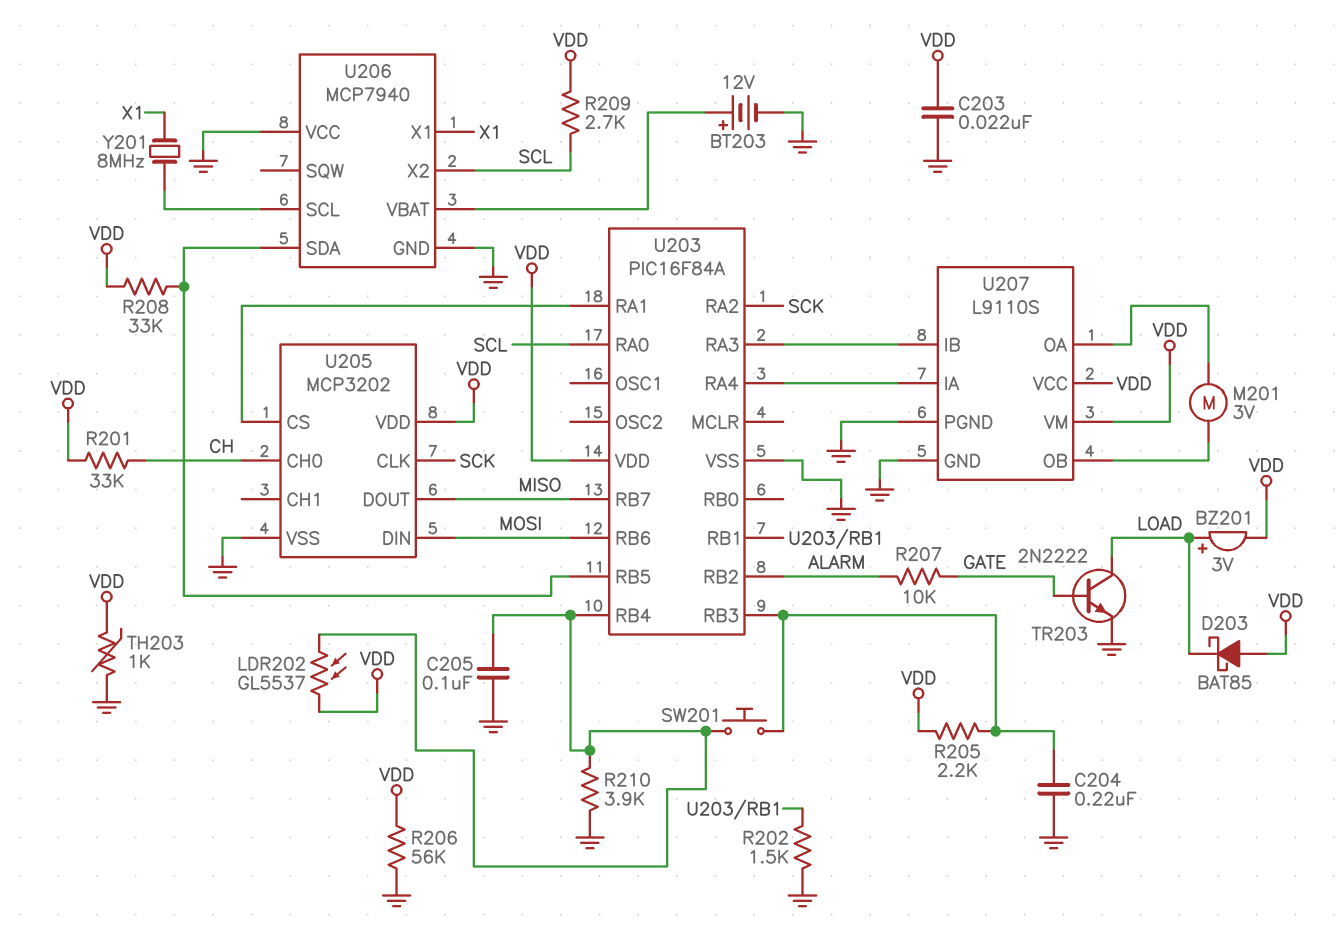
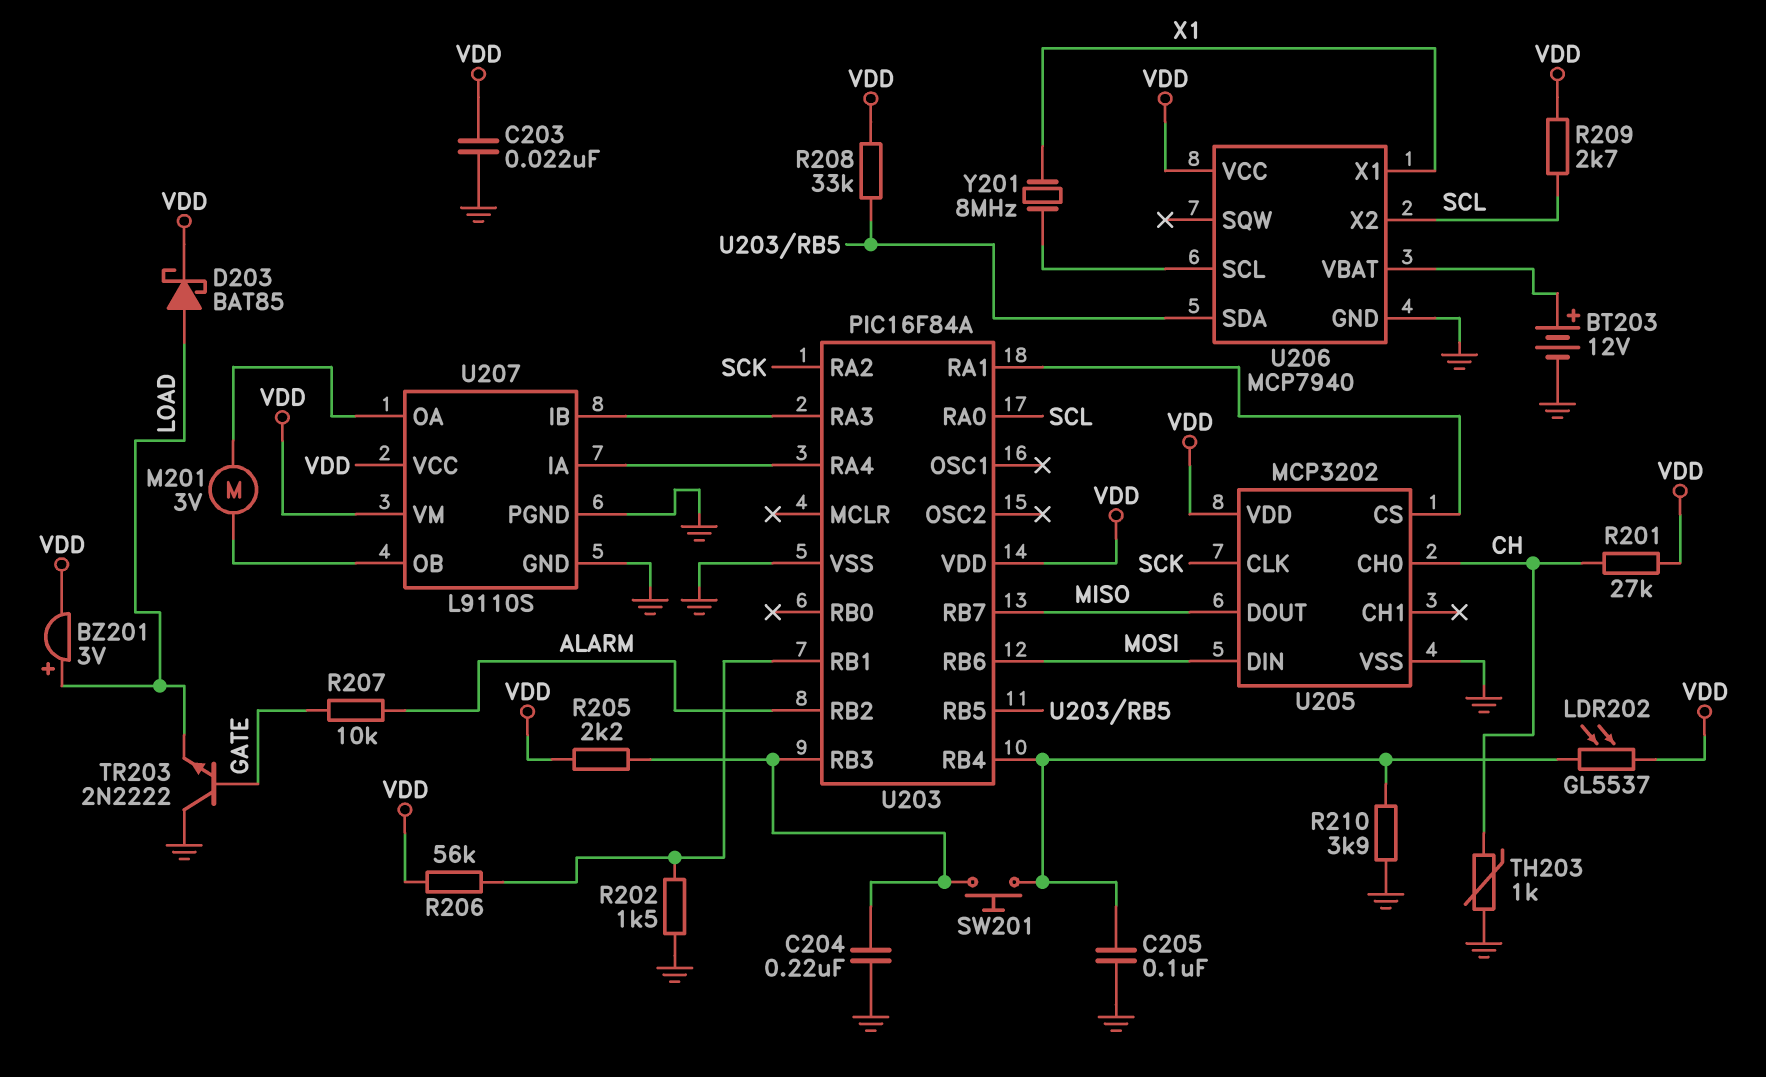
D203: schottky BAT85 (A VDD, K LOAD) -> schottky BAT85 (A LOAD, K VDD)
R201: 33k (CH, VDD) -> 27k (CH, VDD)
R206: 56k (GND, VDD) -> 56k (U203/RB1, VDD)
TH203: 1k (GND, VDD) -> 1k (CH, GND)
TR203: NPN 2N2222 (B GATE, C LOAD, E GND) -> NPN 2N2222 (B GATE, C GND, E LOAD)
U206 pin VCC: GND -> VDD

